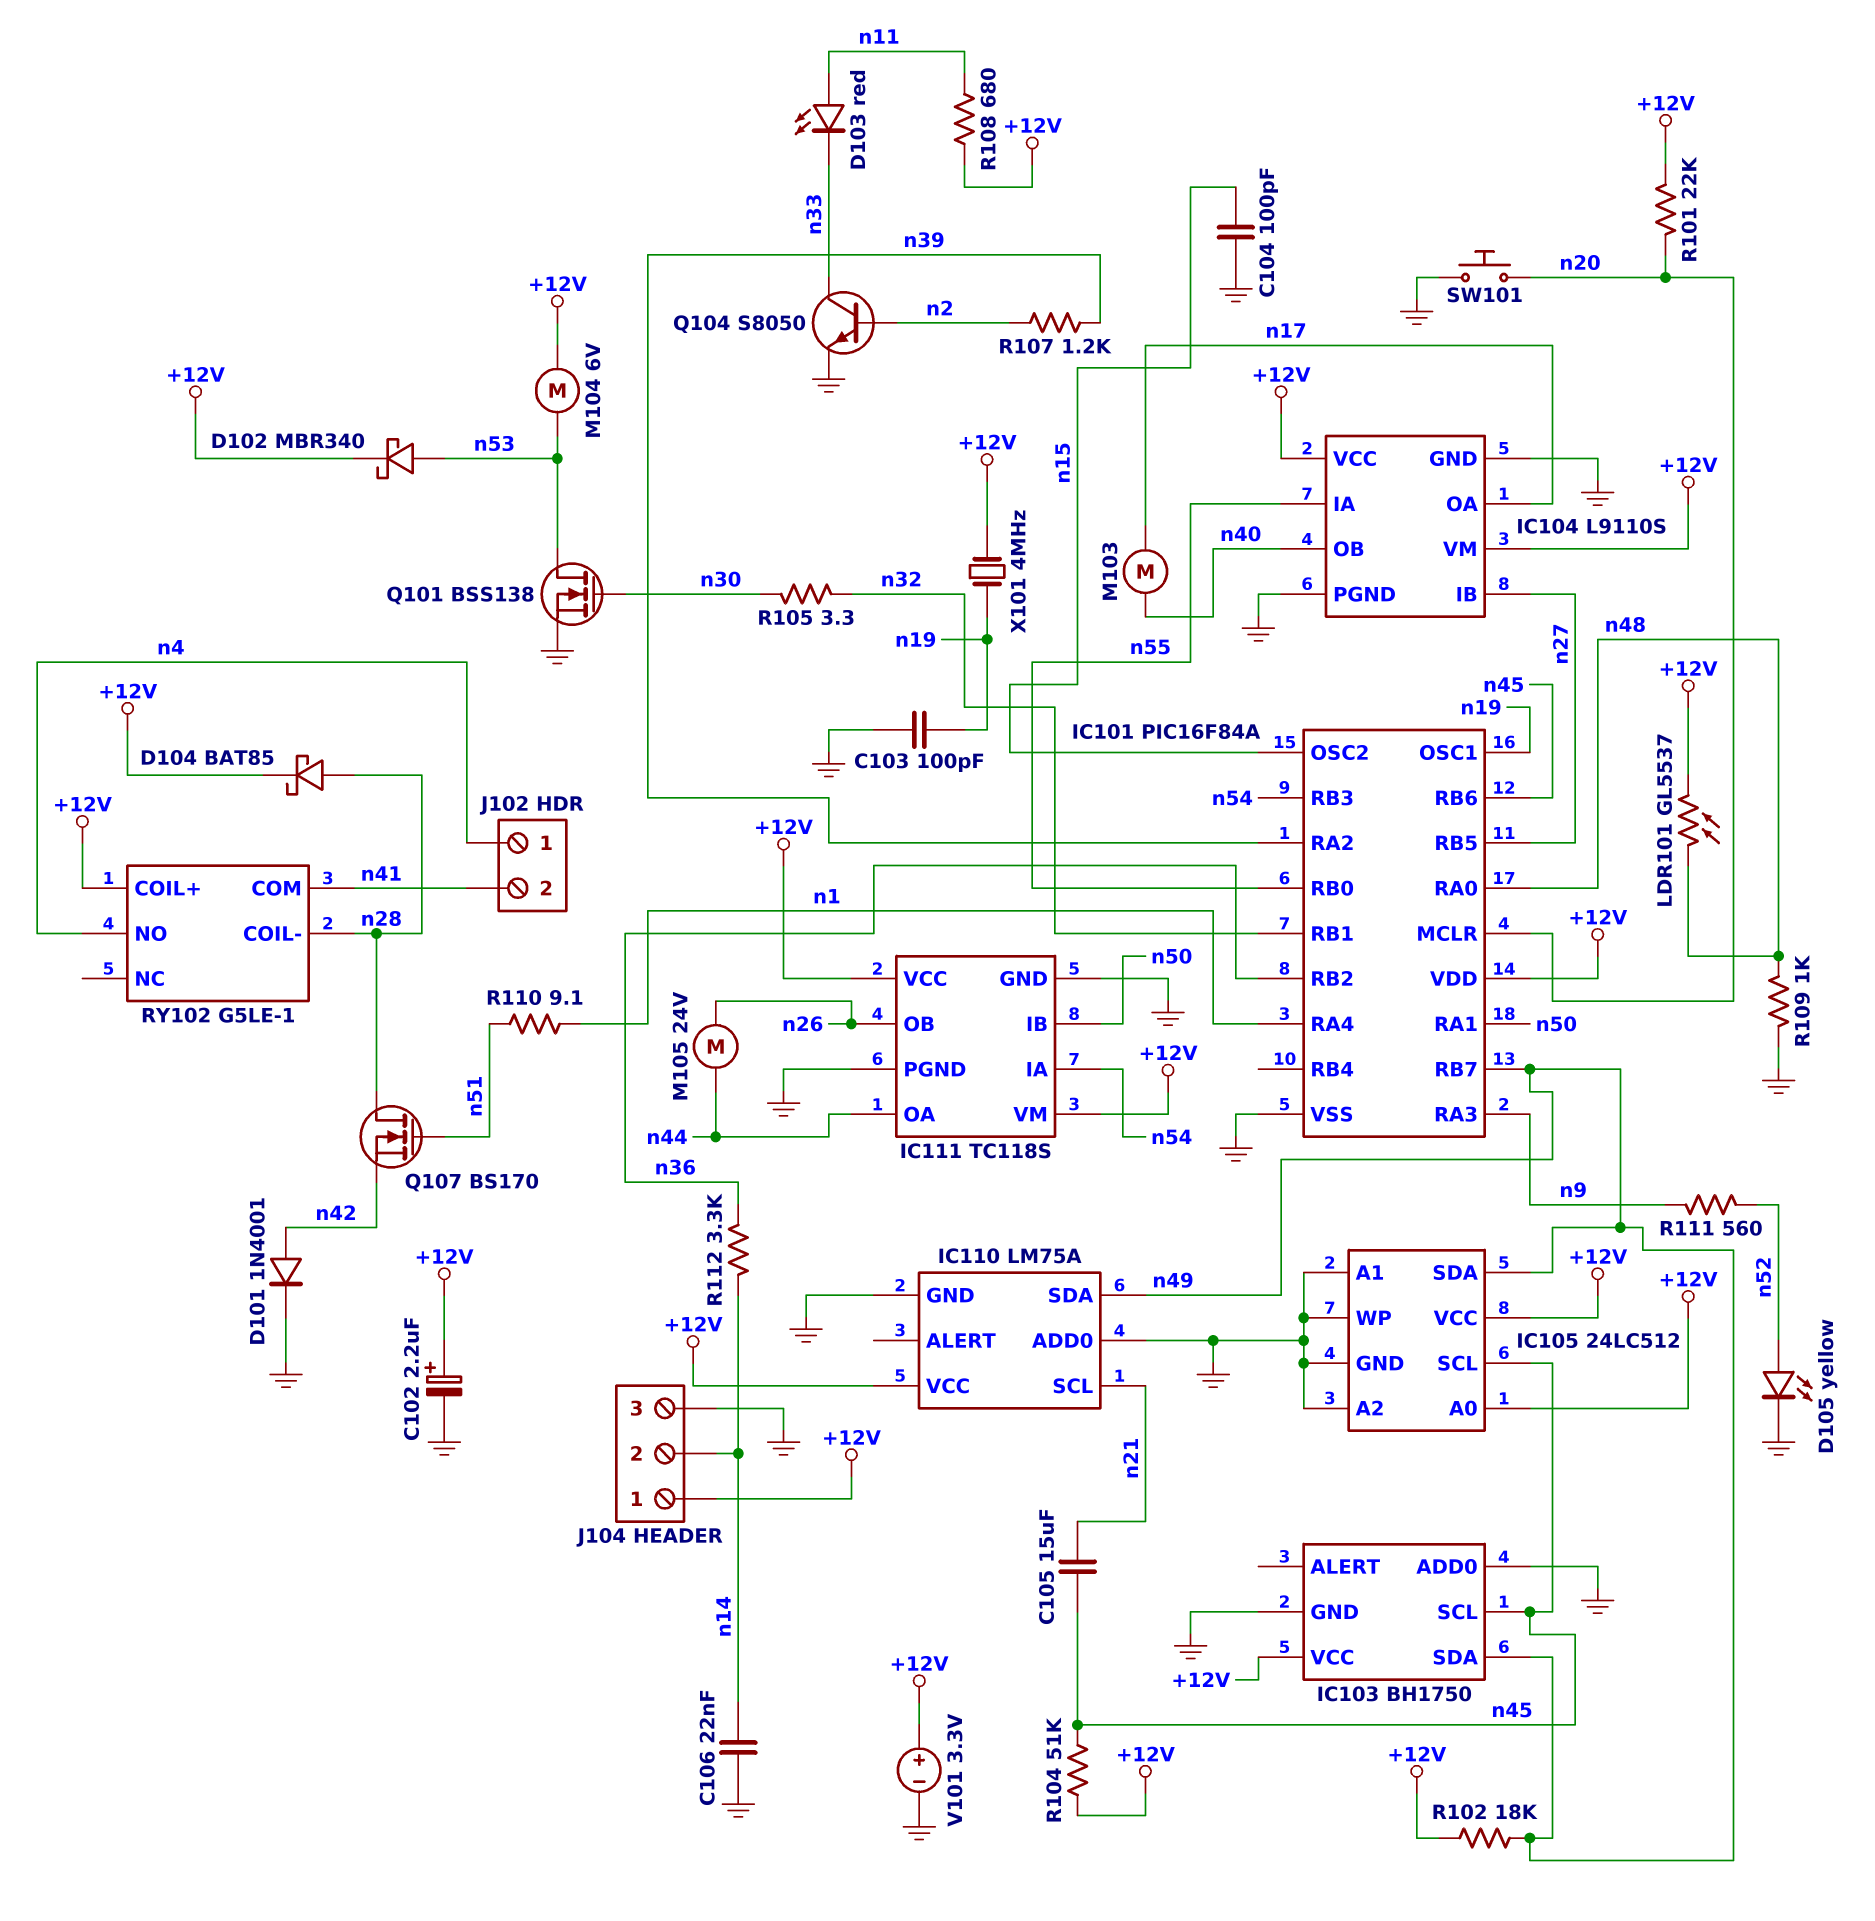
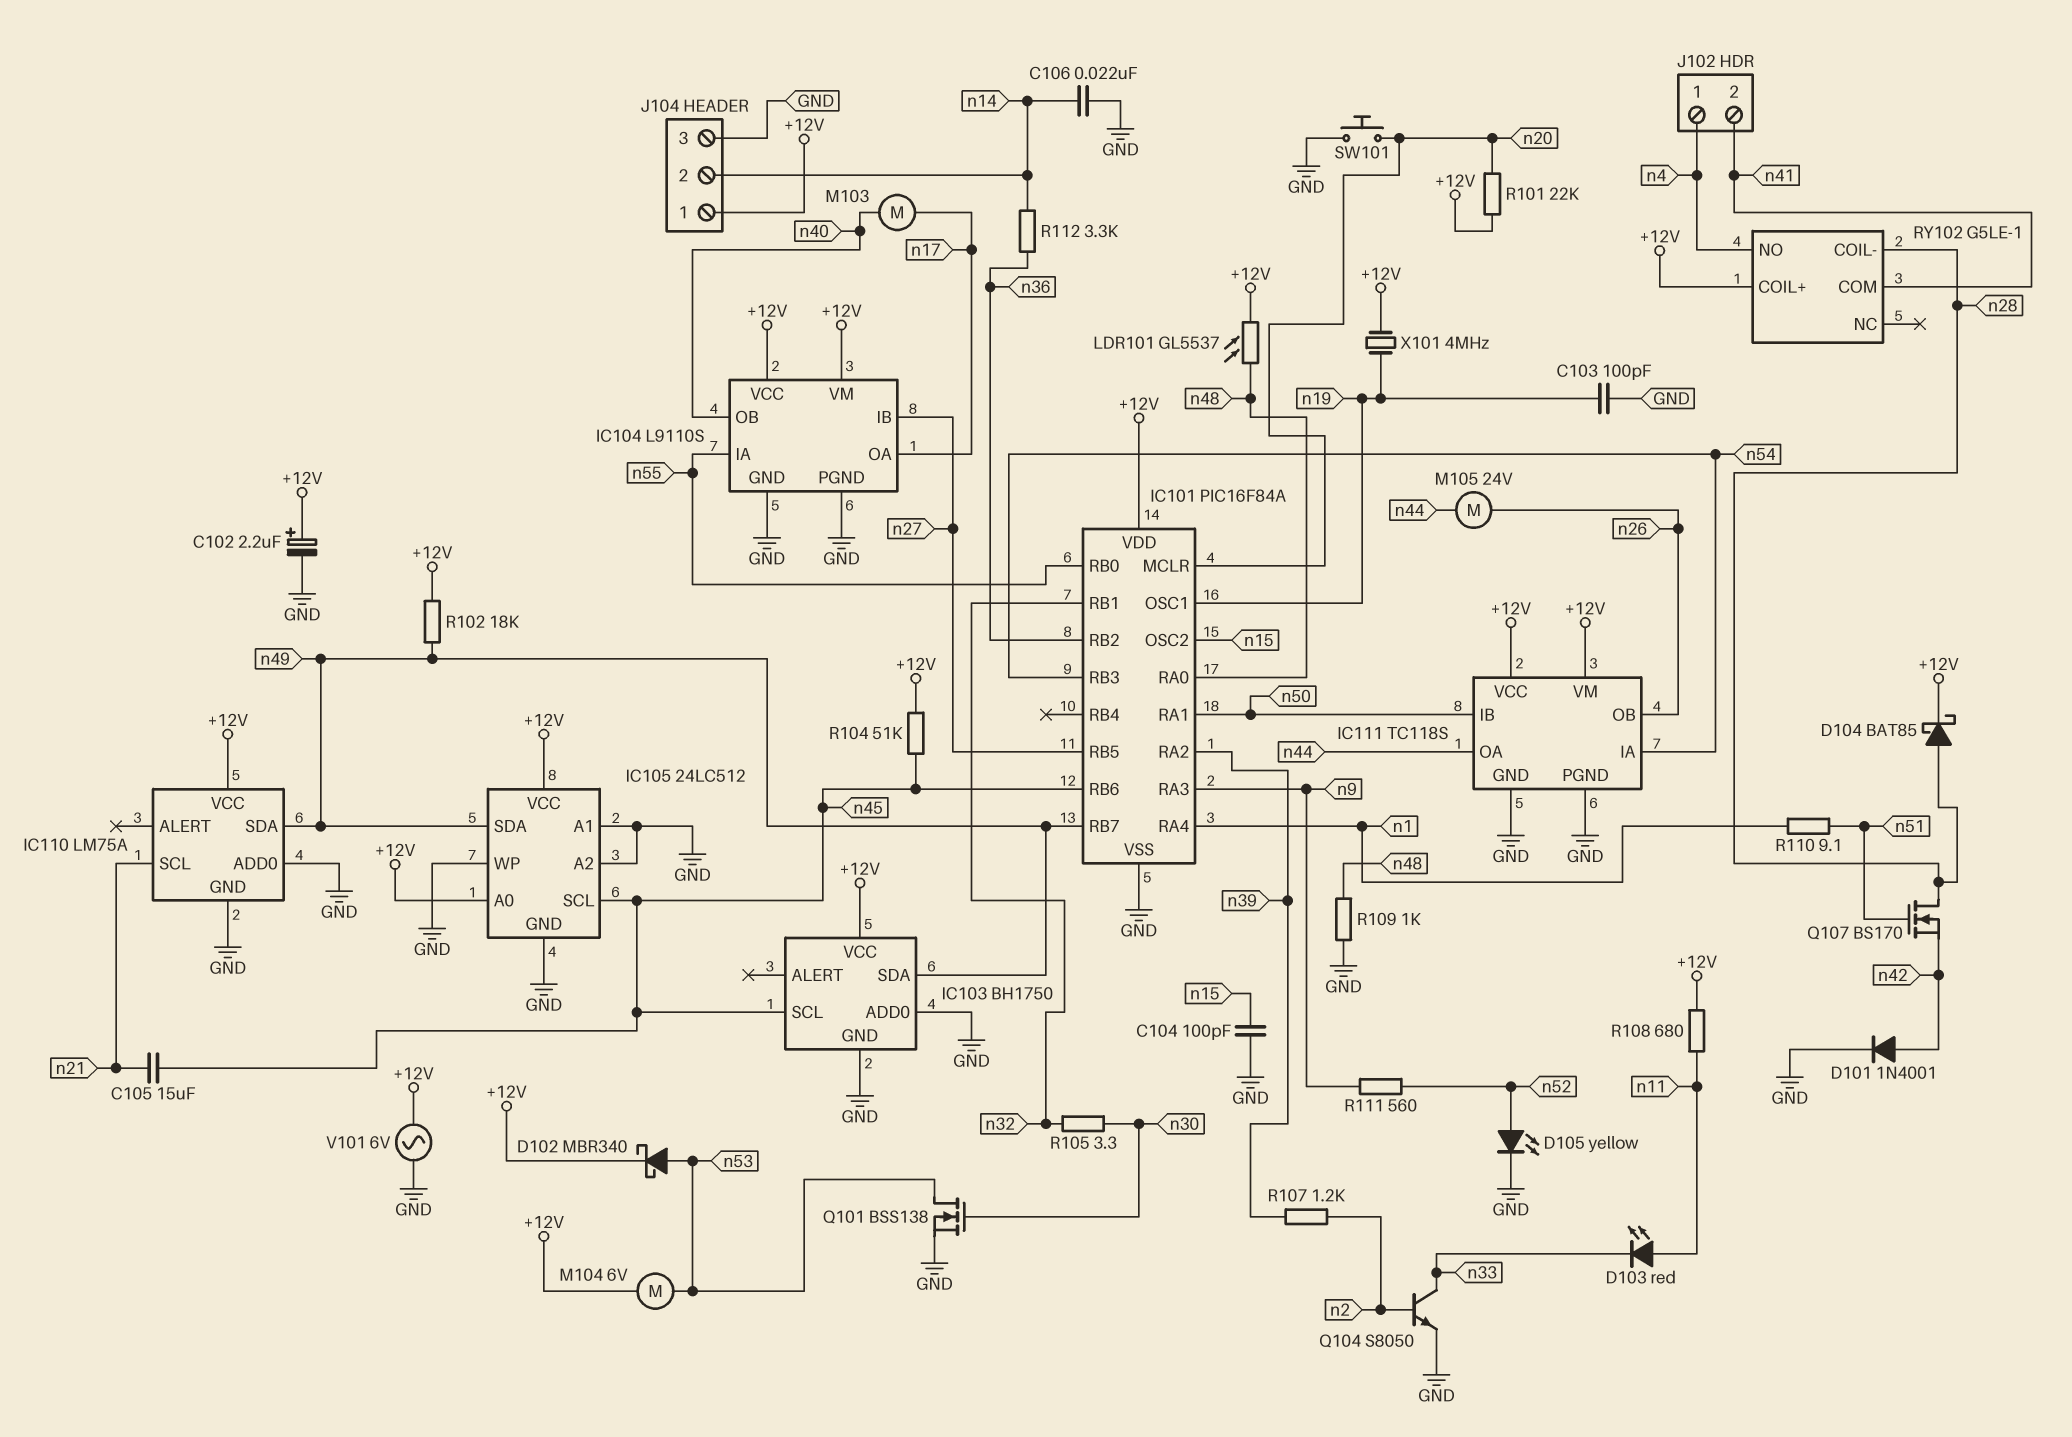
V101: 3.3V (plus +12V, minus GND) -> AC 6V (+12V, GND)

